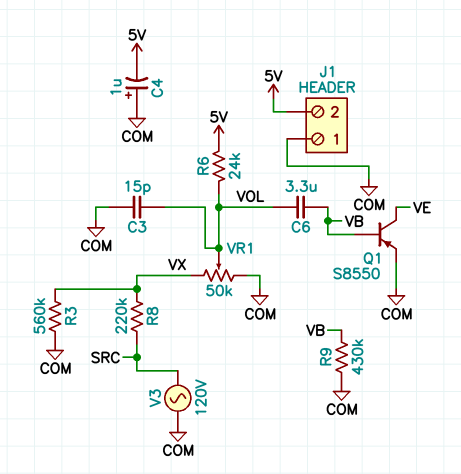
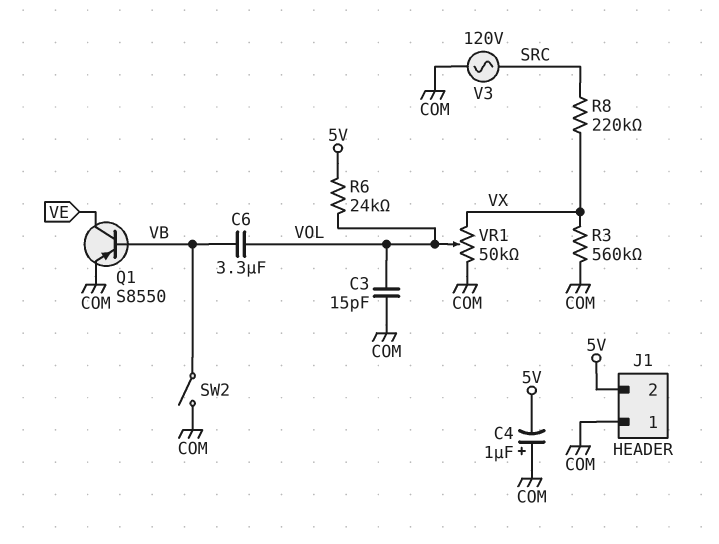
R9: 430k (COM, VB) -> none
SW2: none -> switch (COM, VB)

